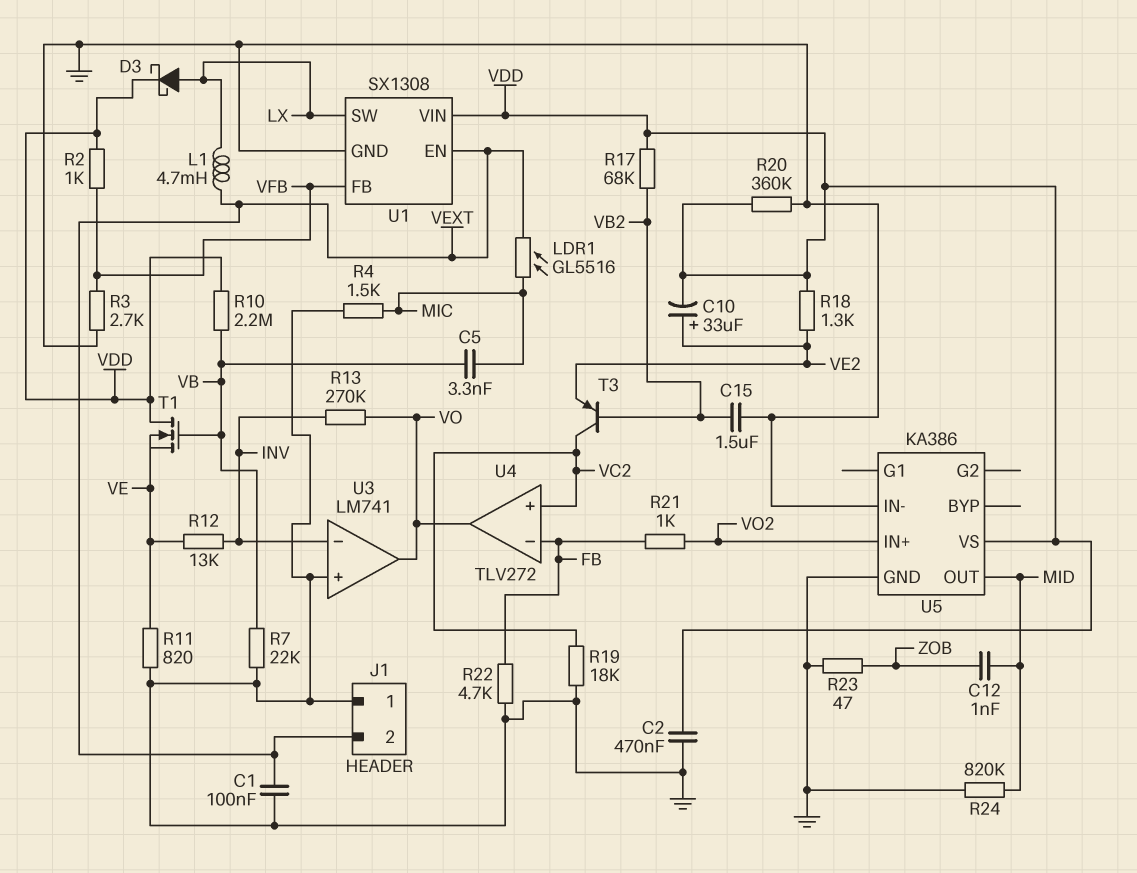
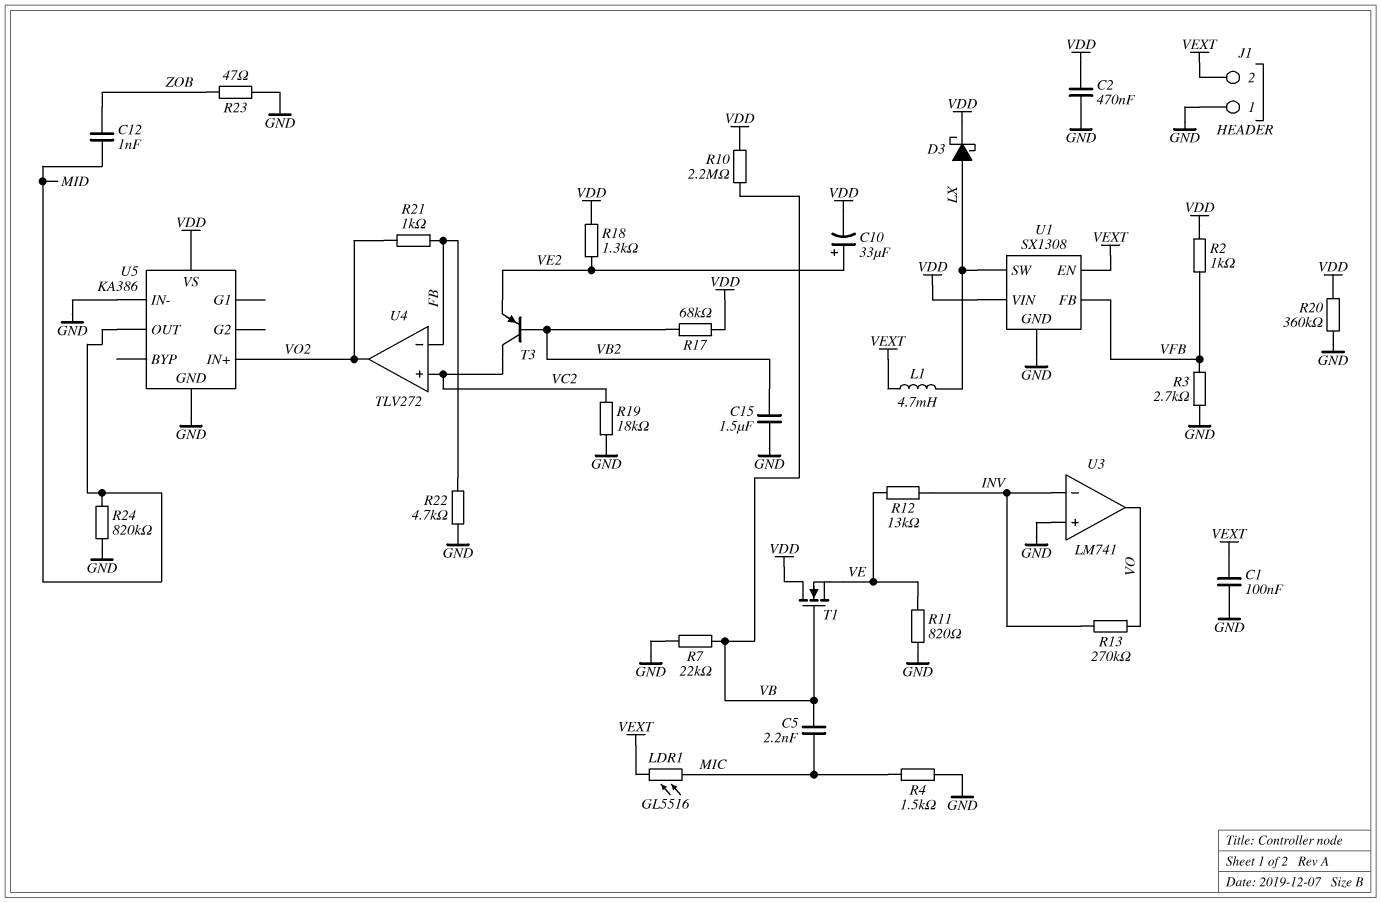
C5: 3.3nF (MIC, VB) -> 2.2nF (MIC, VB)
U4 pin out: VO -> VO2

